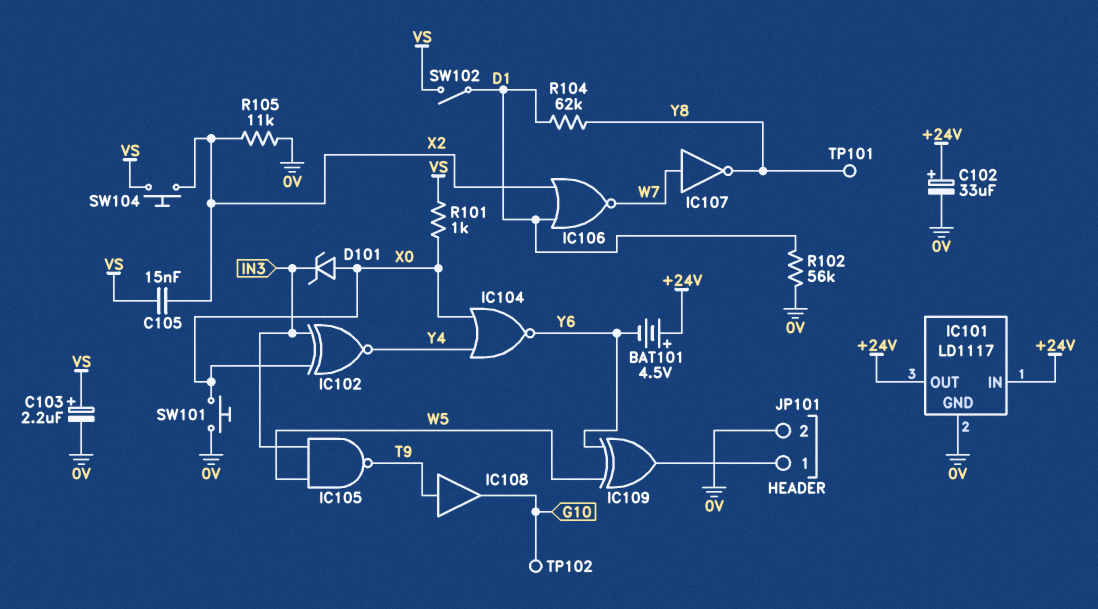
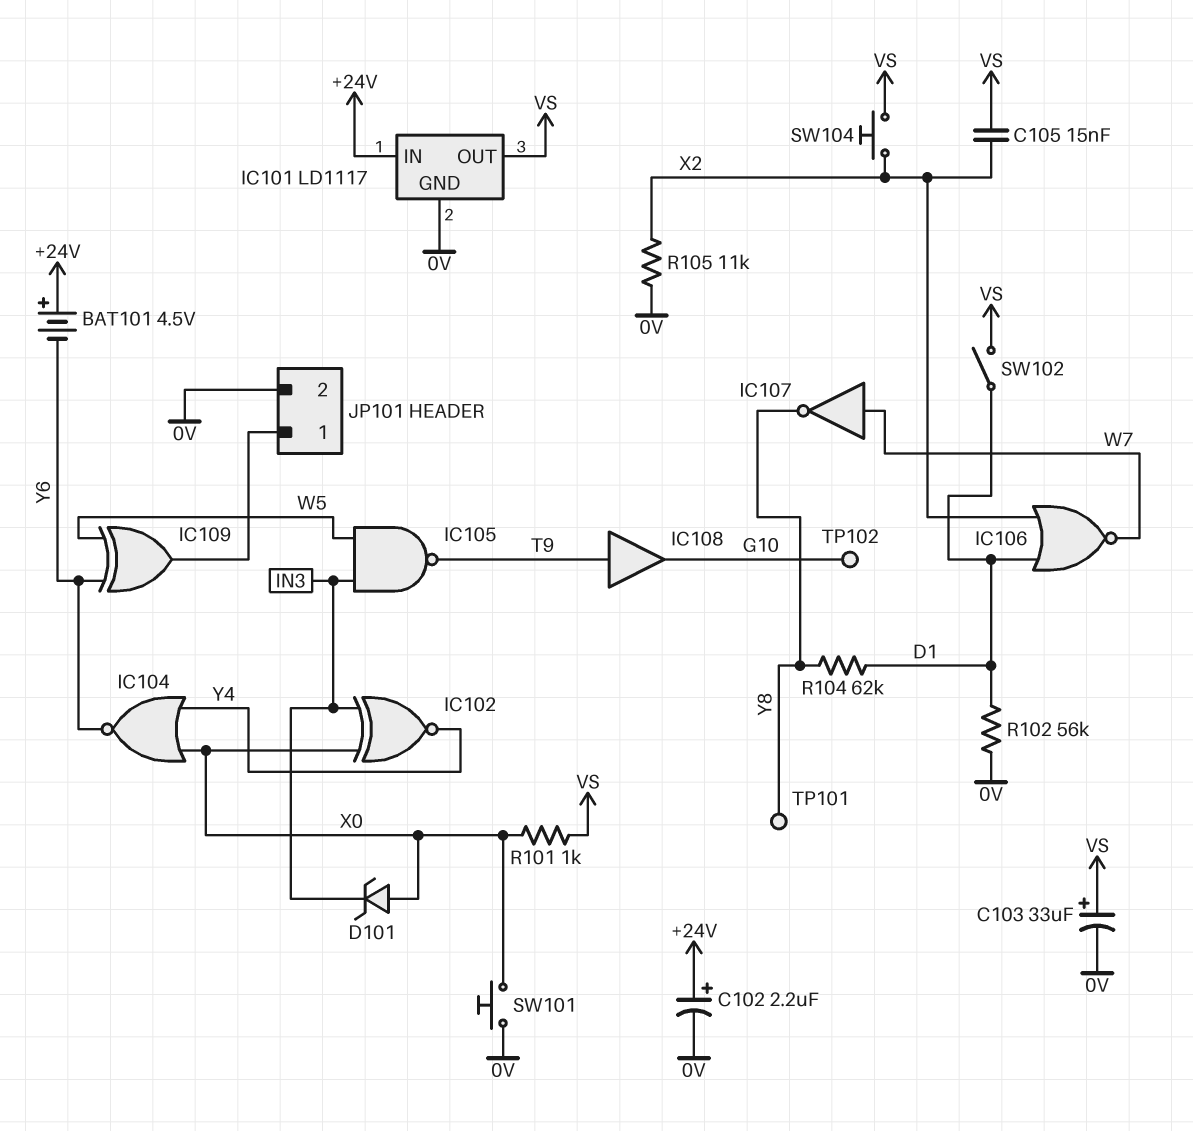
C102: 33uF (plus +24V, minus 0V) -> 2.2uF (plus +24V, minus 0V)
C103: 2.2uF (plus VS, minus 0V) -> 33uF (plus VS, minus 0V)
IC101 pin OUT: +24V -> VS

